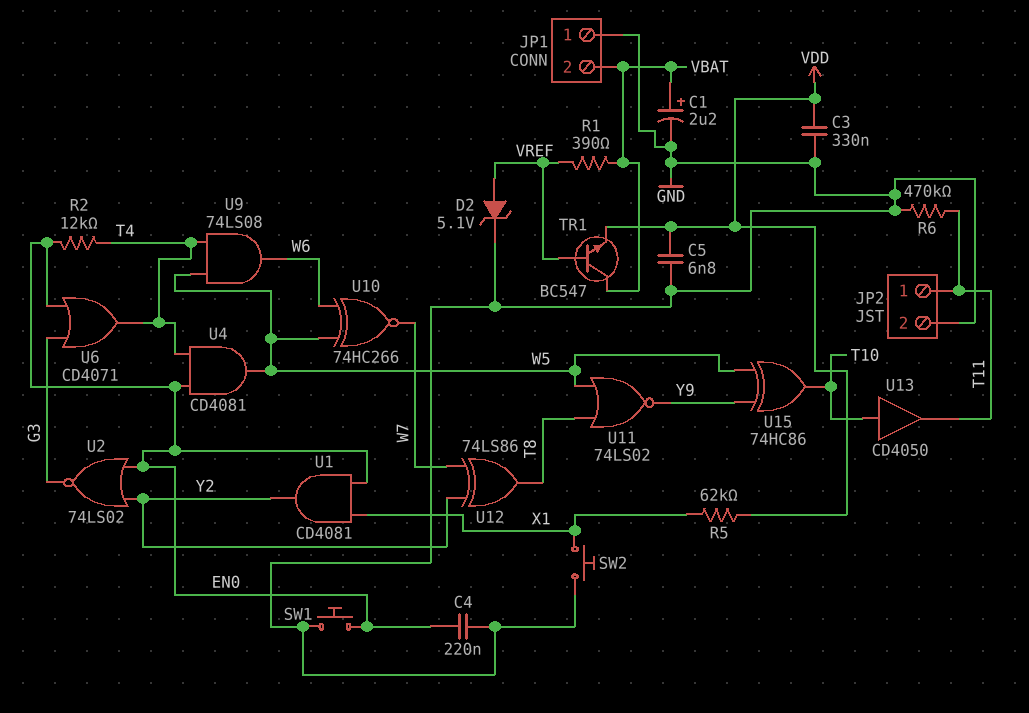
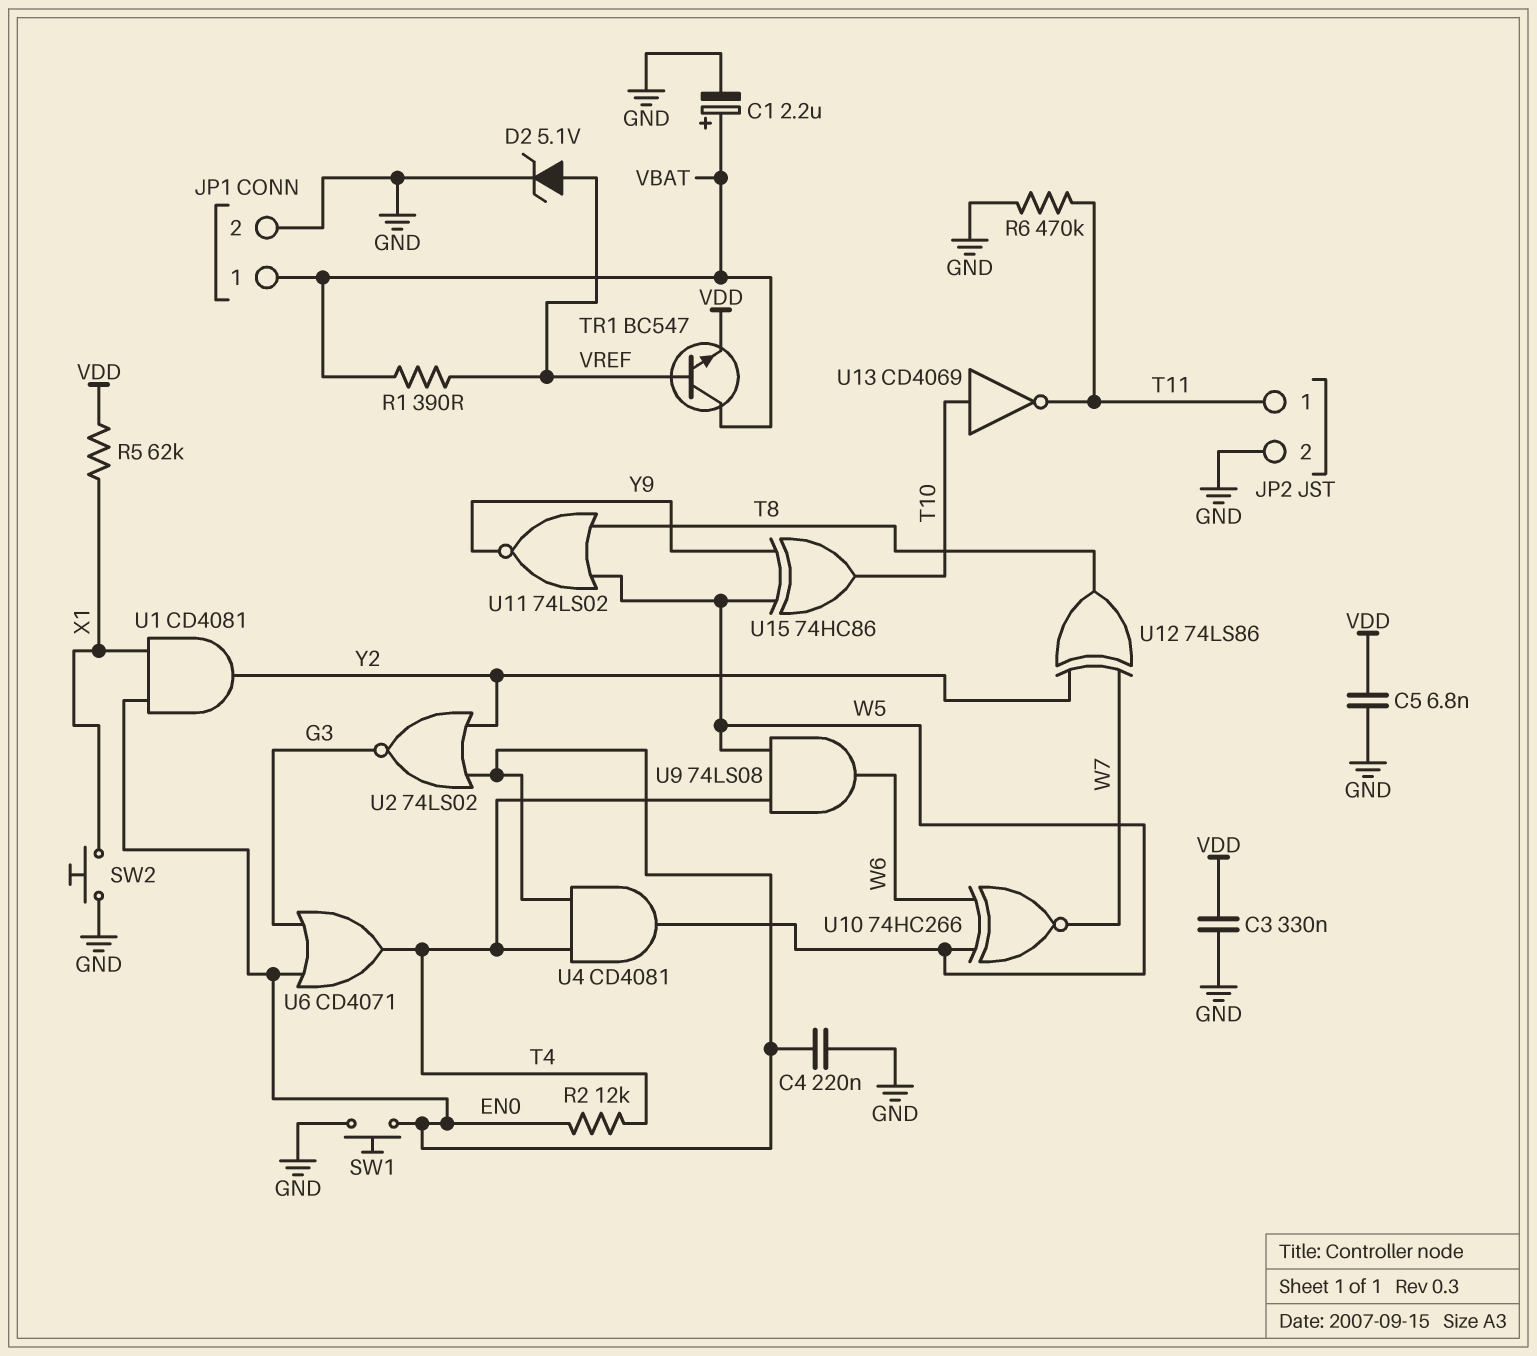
JP1 pin 1: GND -> VBAT
JP1 pin 2: VBAT -> GND
U13: buffer CD4050 (in T10, out T11) -> NOT CD4069 (in T10, out T11)

